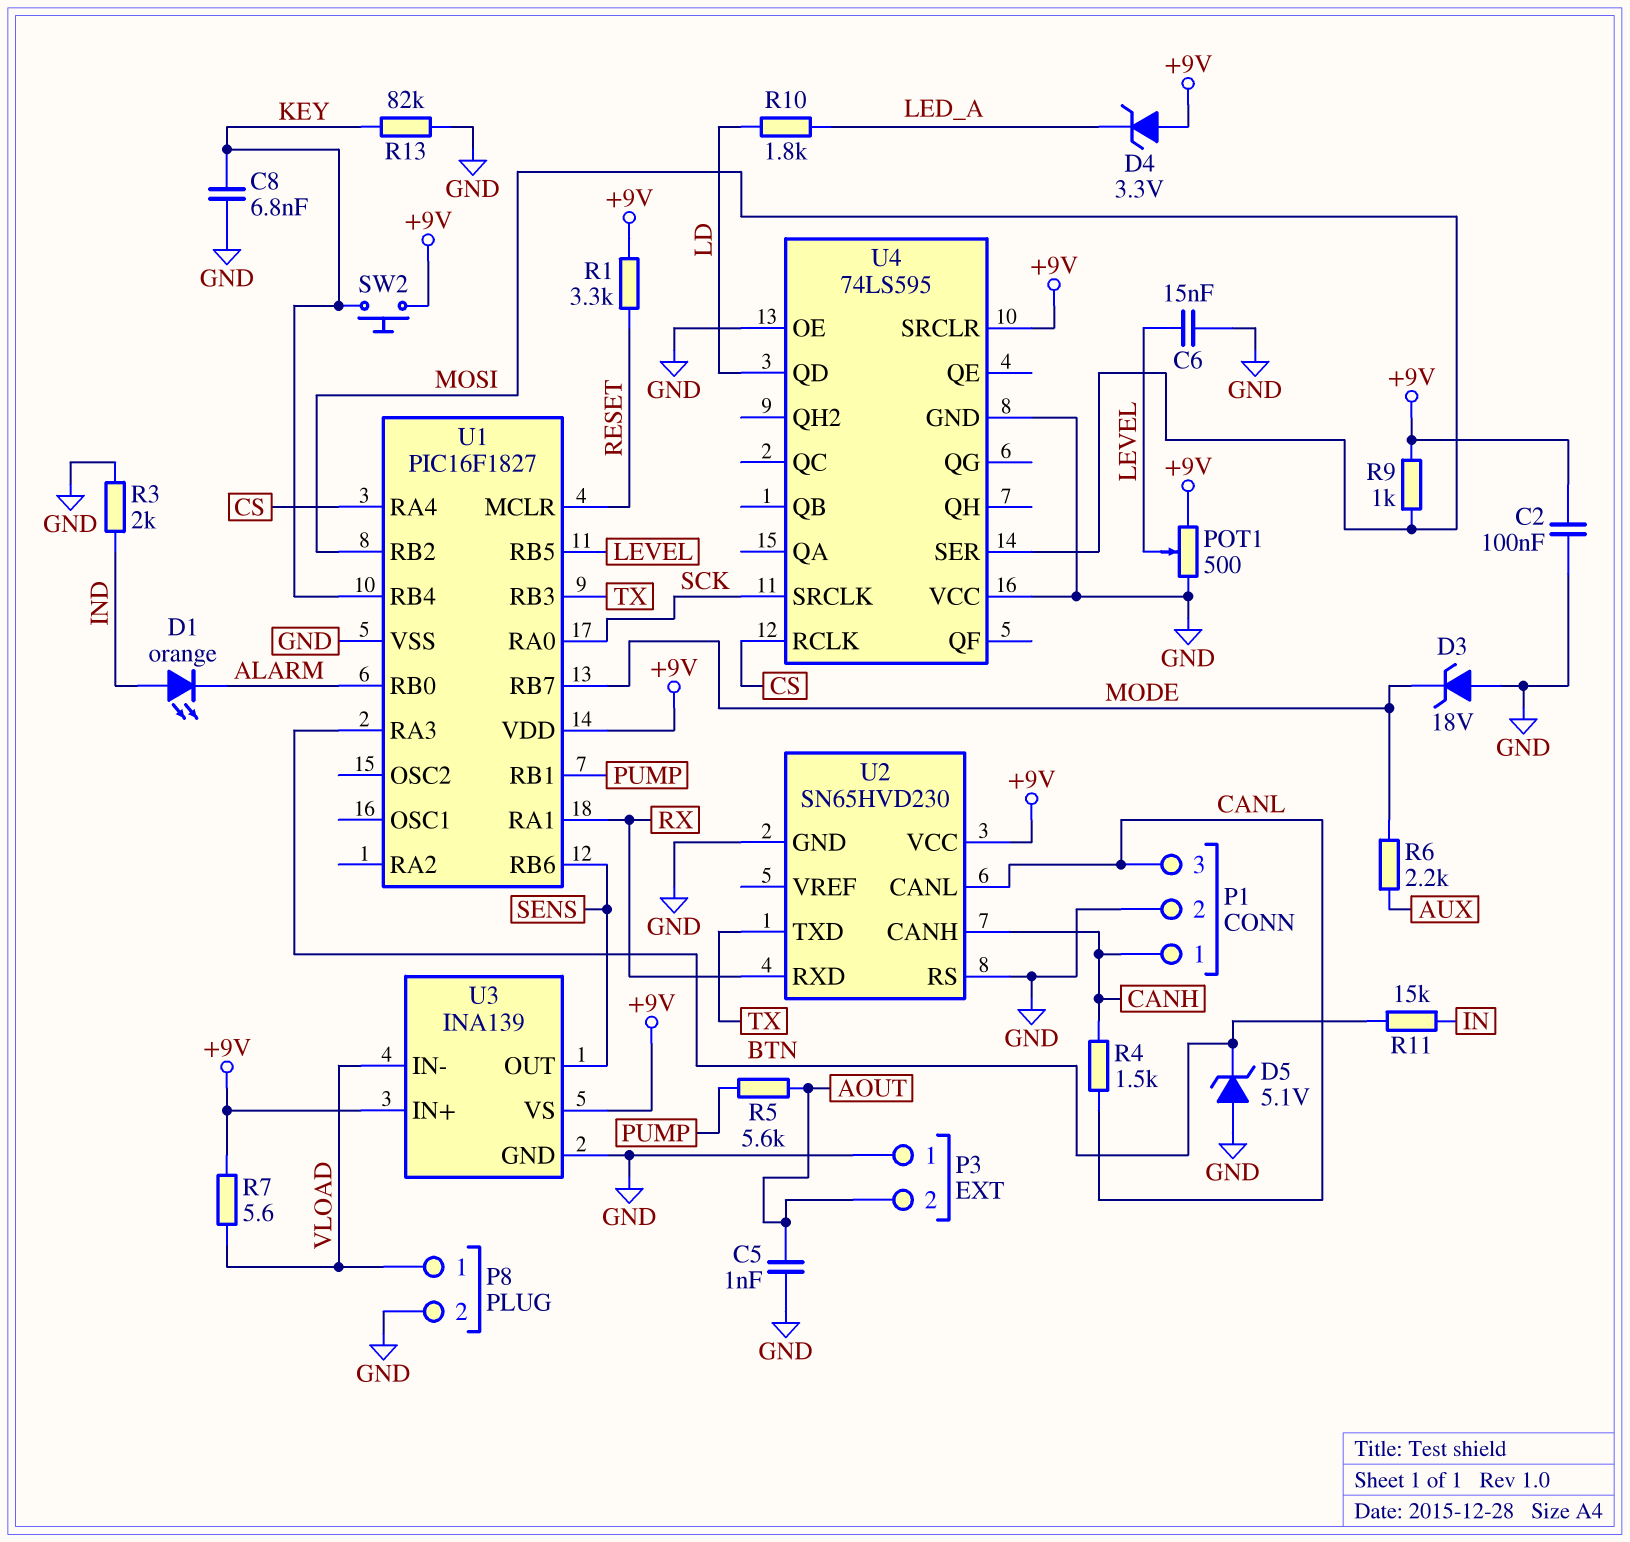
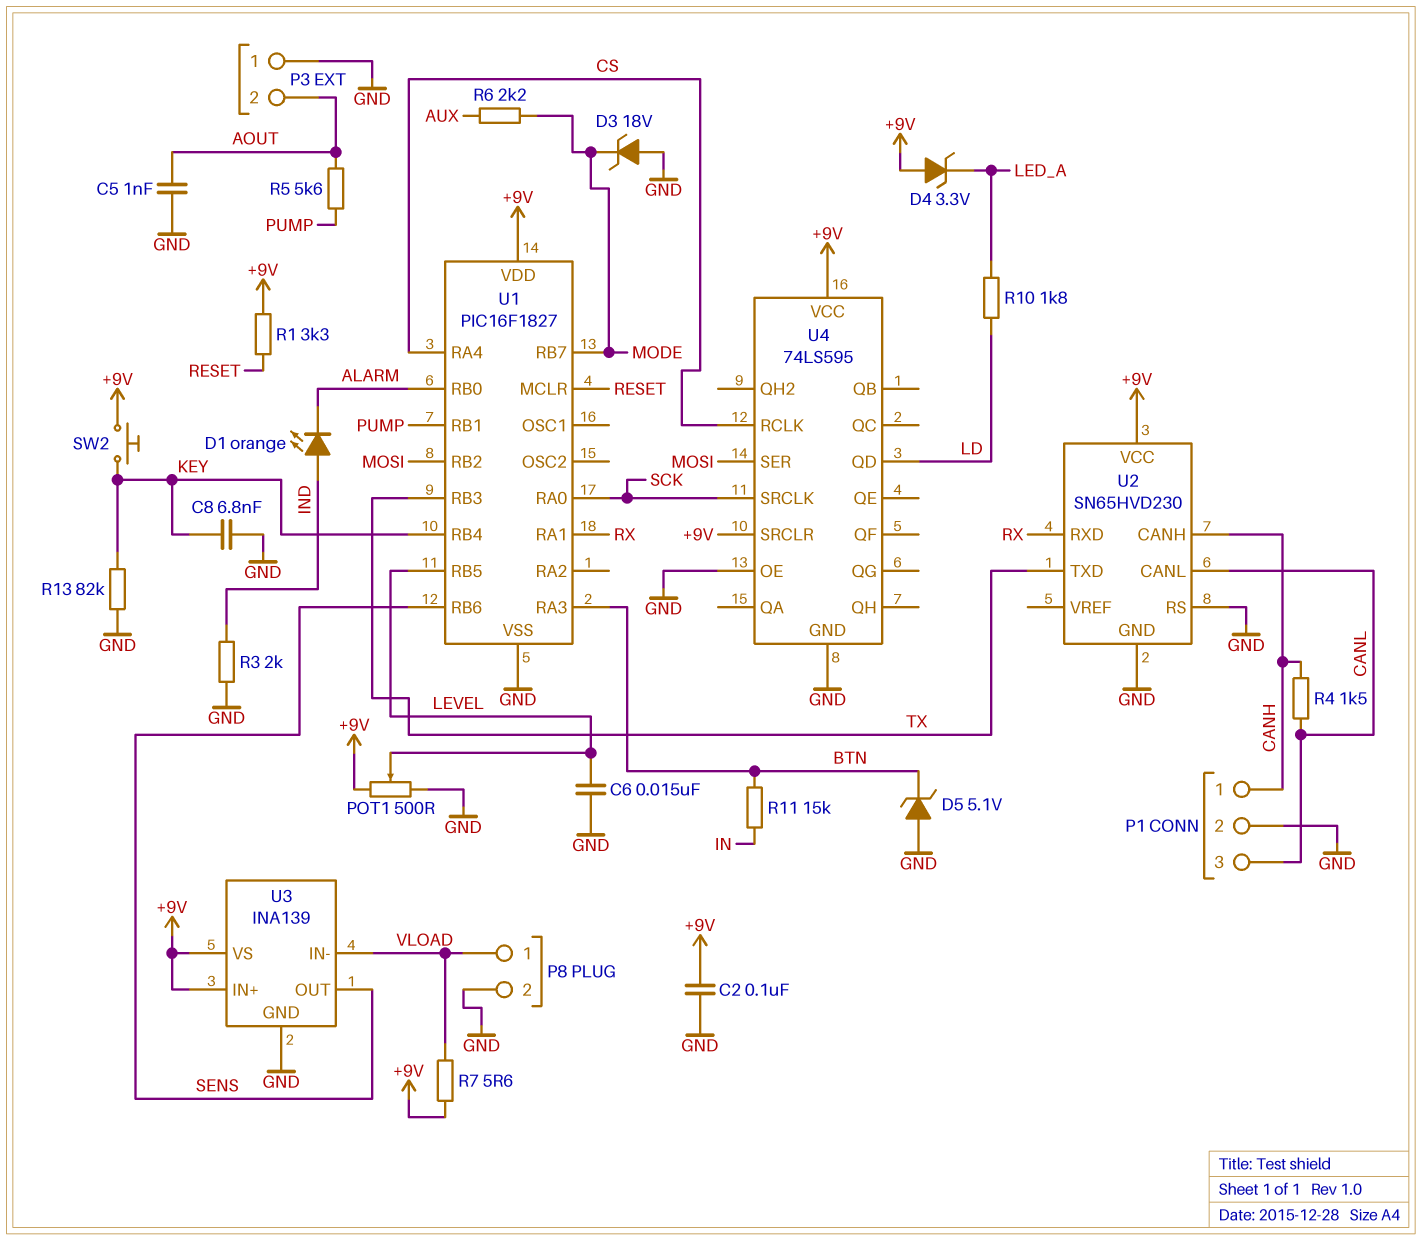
R9: 1k (+9V, MOSI) -> none
U4 pin VCC: GND -> +9V

